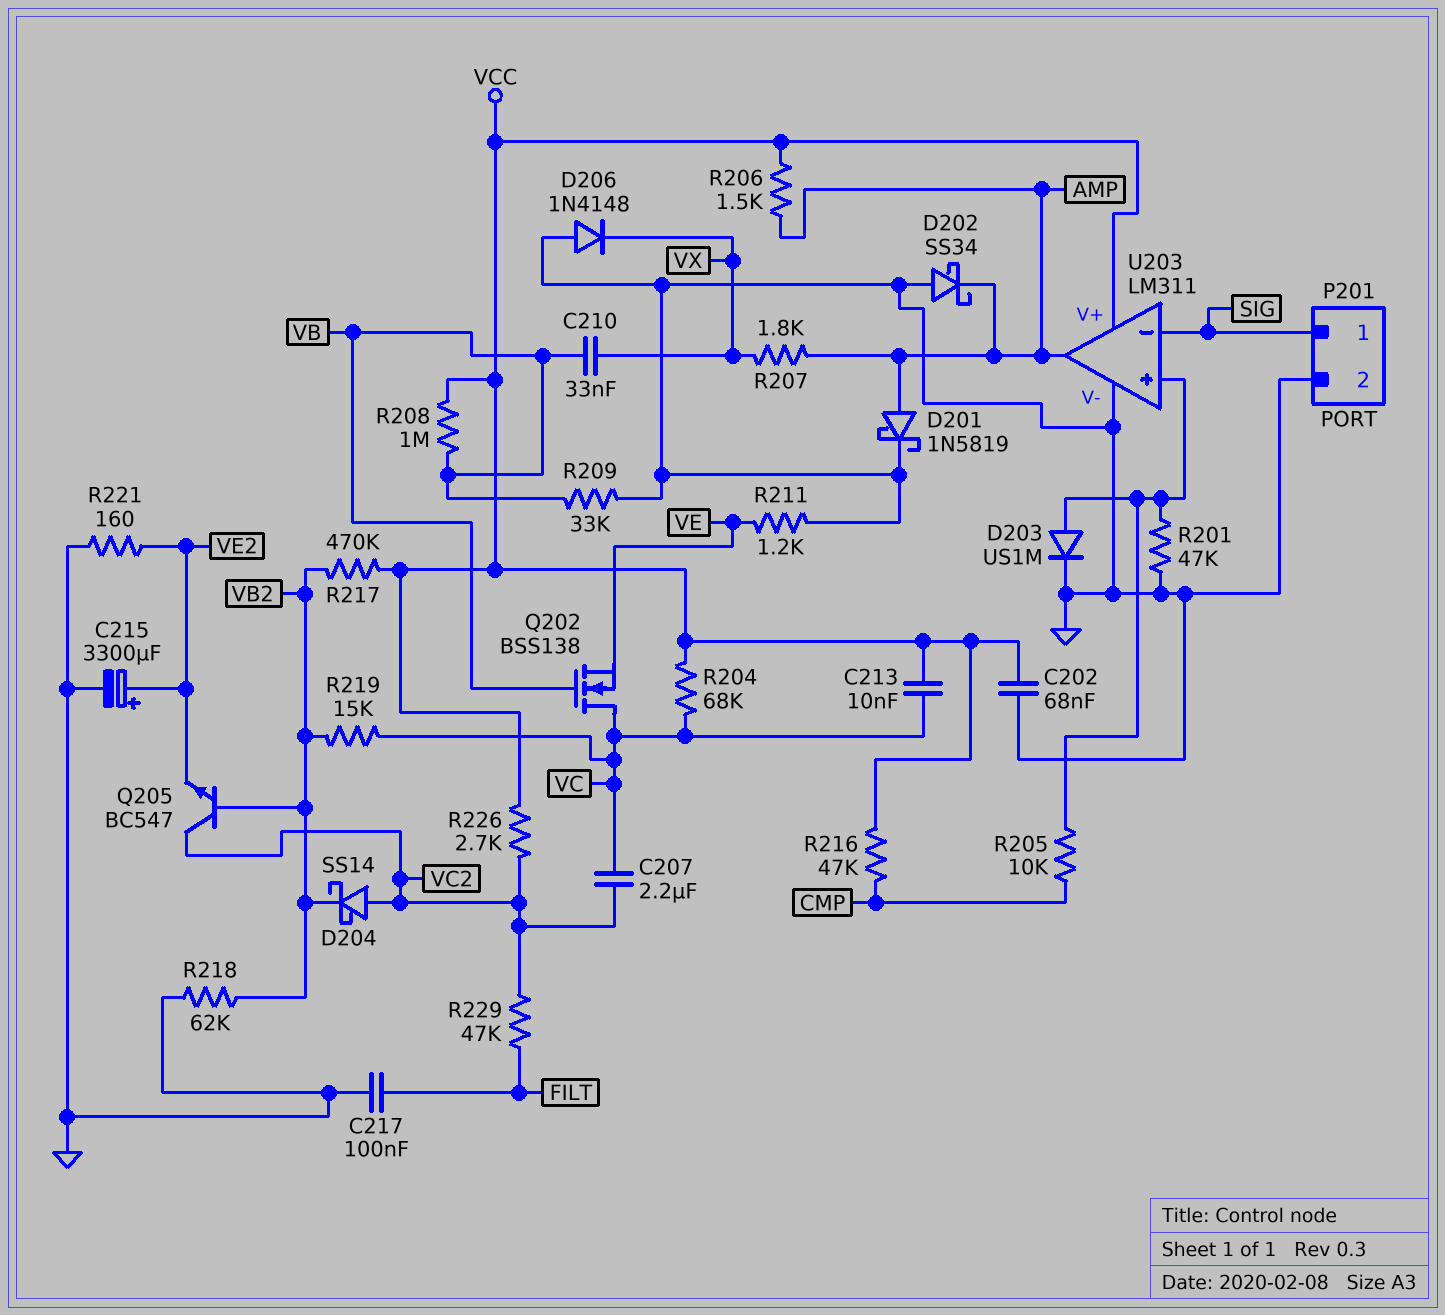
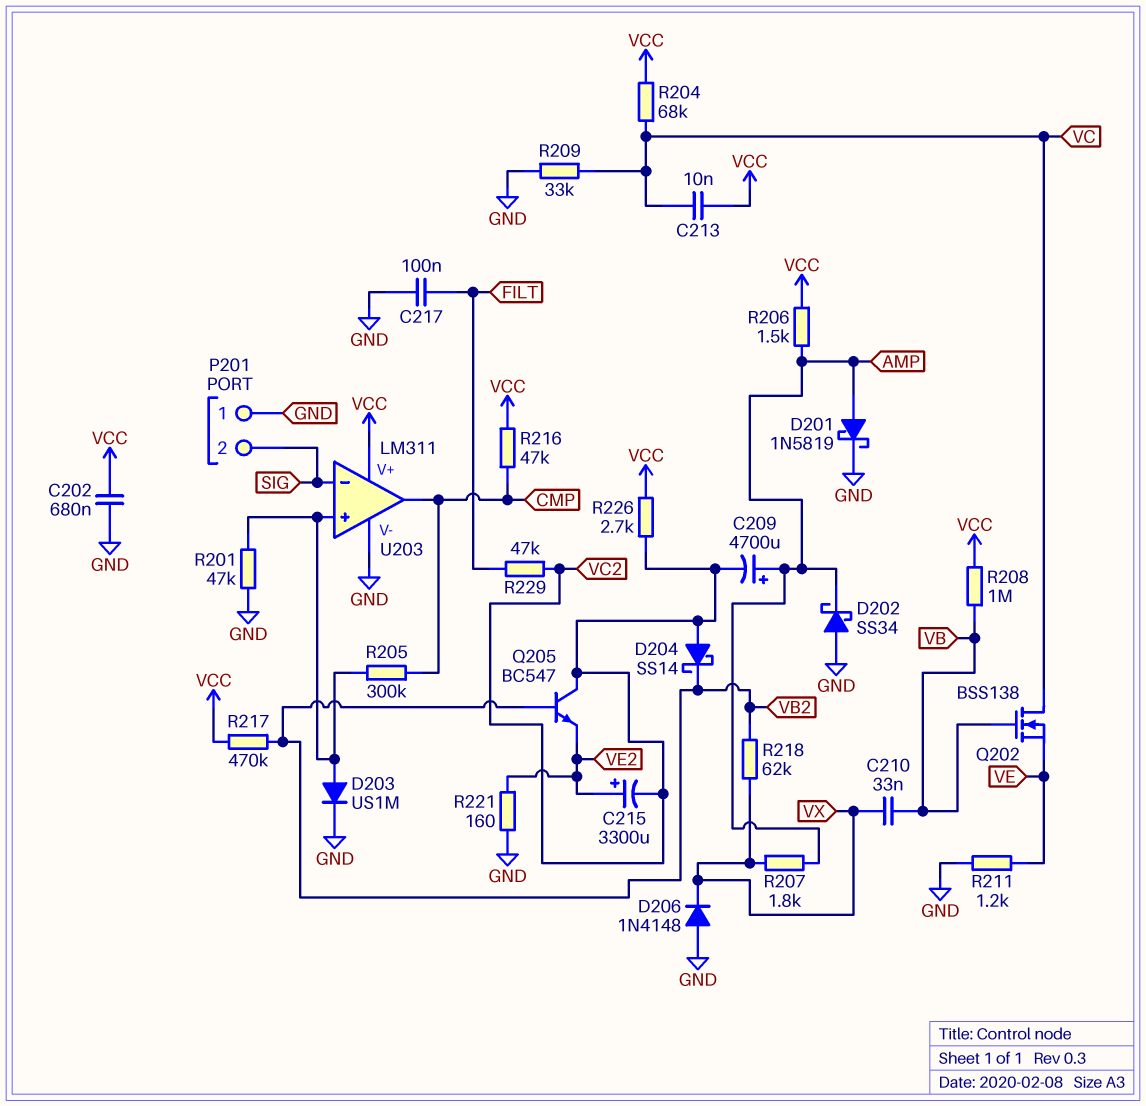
C202: 68nF (GND, VCC) -> 680nF (GND, VCC)
C207: 2.2uF (VC, VC2) -> none
C209: none -> 4700uF (plus AMP, minus VC2)
C215: 3300uF (plus VE2, minus GND) -> 3300uF (plus VE2, minus VC2)
P201 pin 1: SIG -> GND
P201 pin 2: GND -> SIG
R205: 10k (CMP, U203/in+) -> 300k (CMP, U203/in+)
R209: 33k (GND, VB) -> 33k (GND, VC)
R218: 62k (GND, VB2) -> 62k (VB2, VX)
R219: 15k (VB2, VC) -> none
U203 pin out: AMP -> CMP

